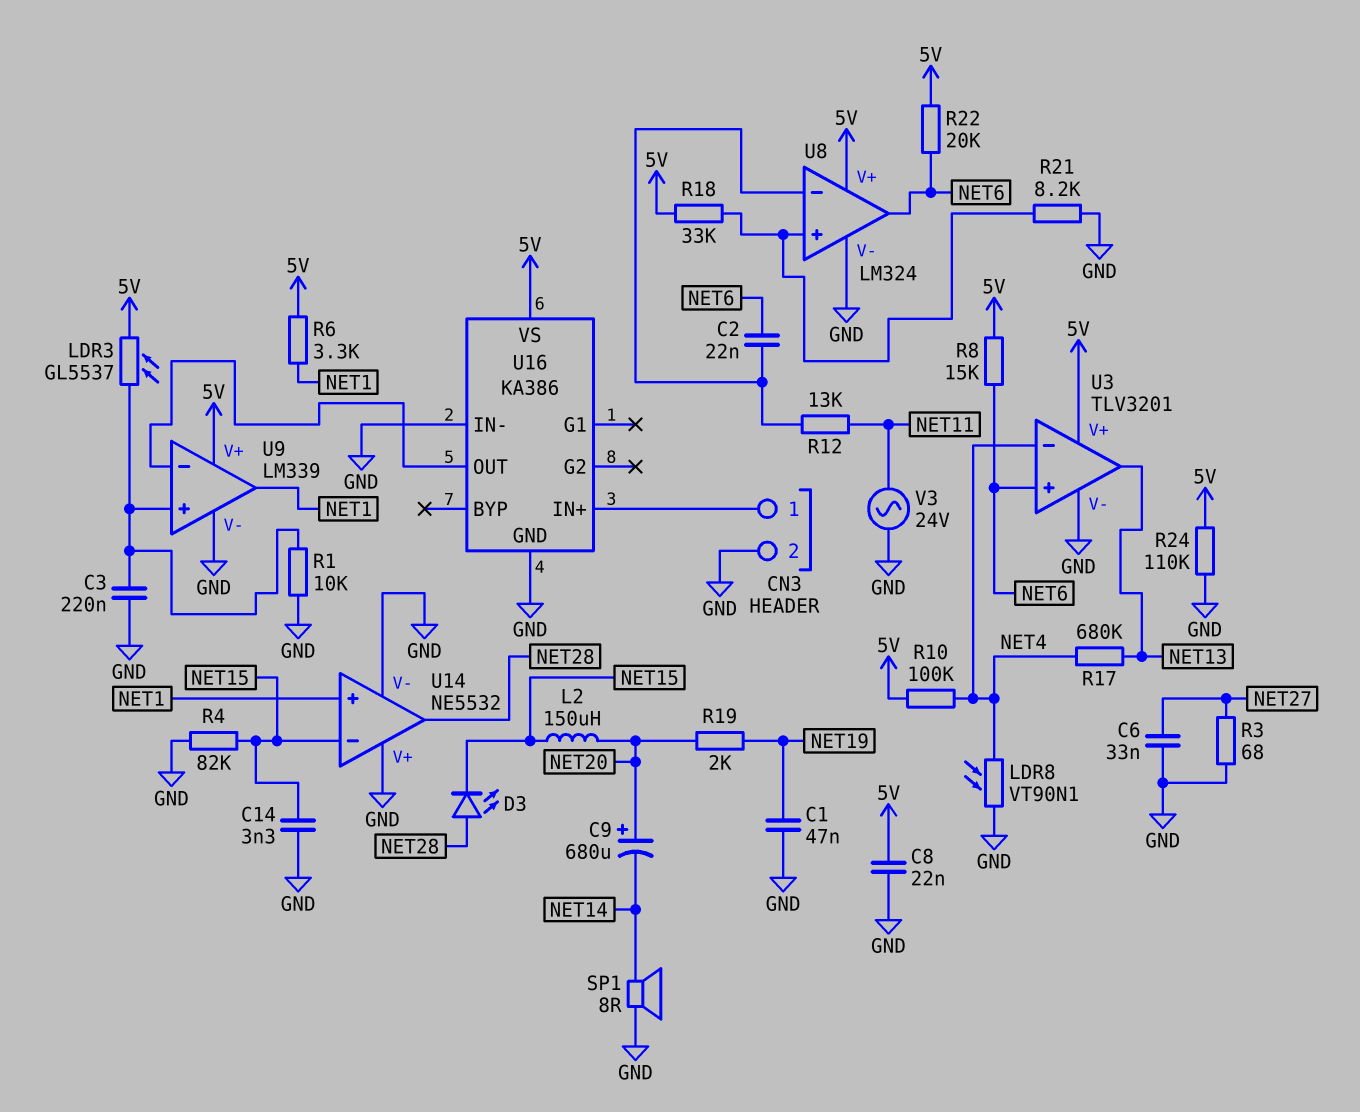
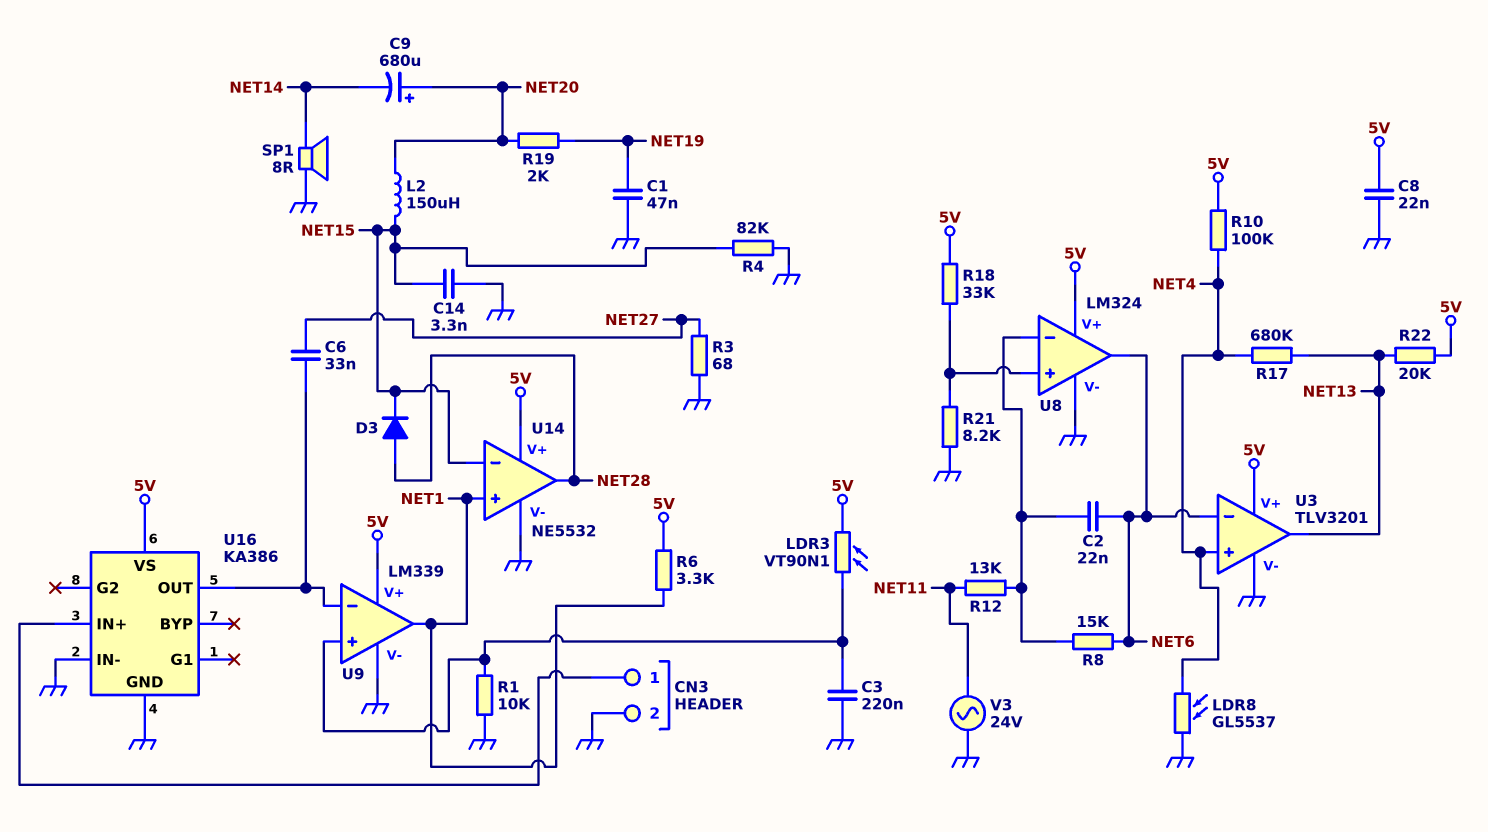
C6: 33nF (GND, NET27) -> 33nF (NET27, U9/in-)
D3: LED (A NET28, K NET15) -> diode (A NET28, K NET15)
LDR3: GL5537 (5V, U9/in+) -> VT90N1 (5V, U9/in+)
LDR8: VT90N1 (GND, NET4) -> GL5537 (GND, NET4)
R8: 15k (5V, NET6) -> 15k (NET6, U8/in-)
R22: 20k (5V, NET6) -> 20k (5V, NET13)
R24: 110k (5V, GND) -> none
U3 pin in+: NET6 -> NET4
U3 pin in-: NET4 -> NET6
U14 pin V+: GND -> 5V

